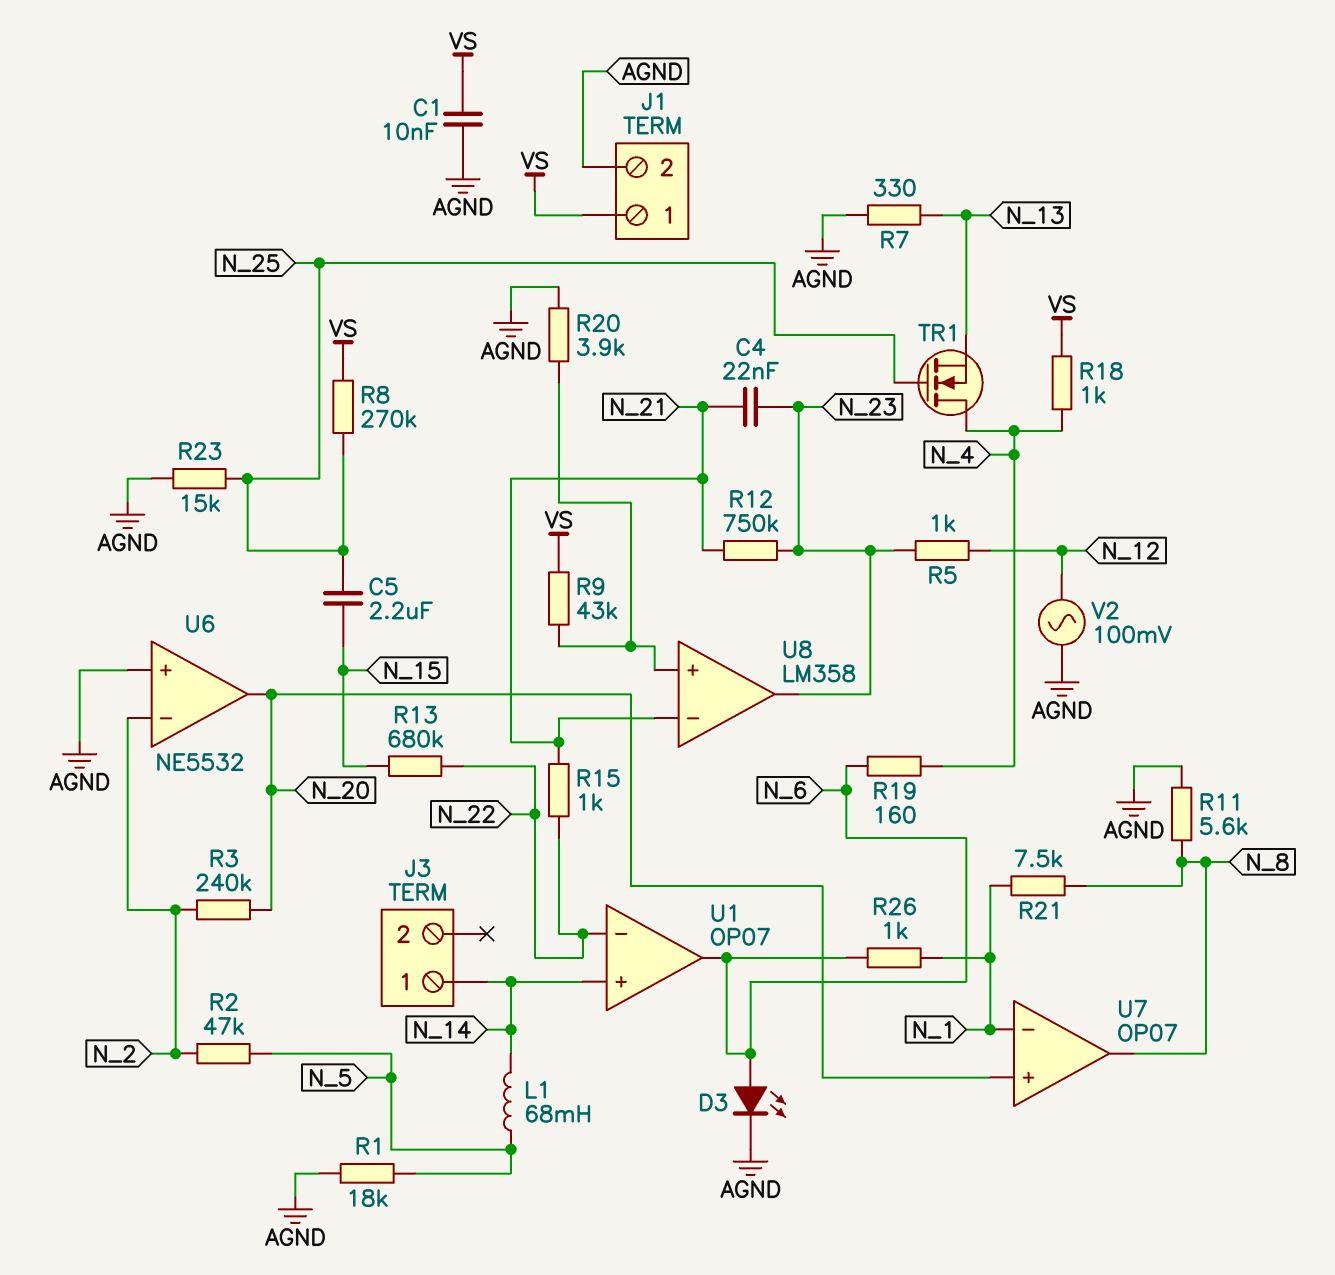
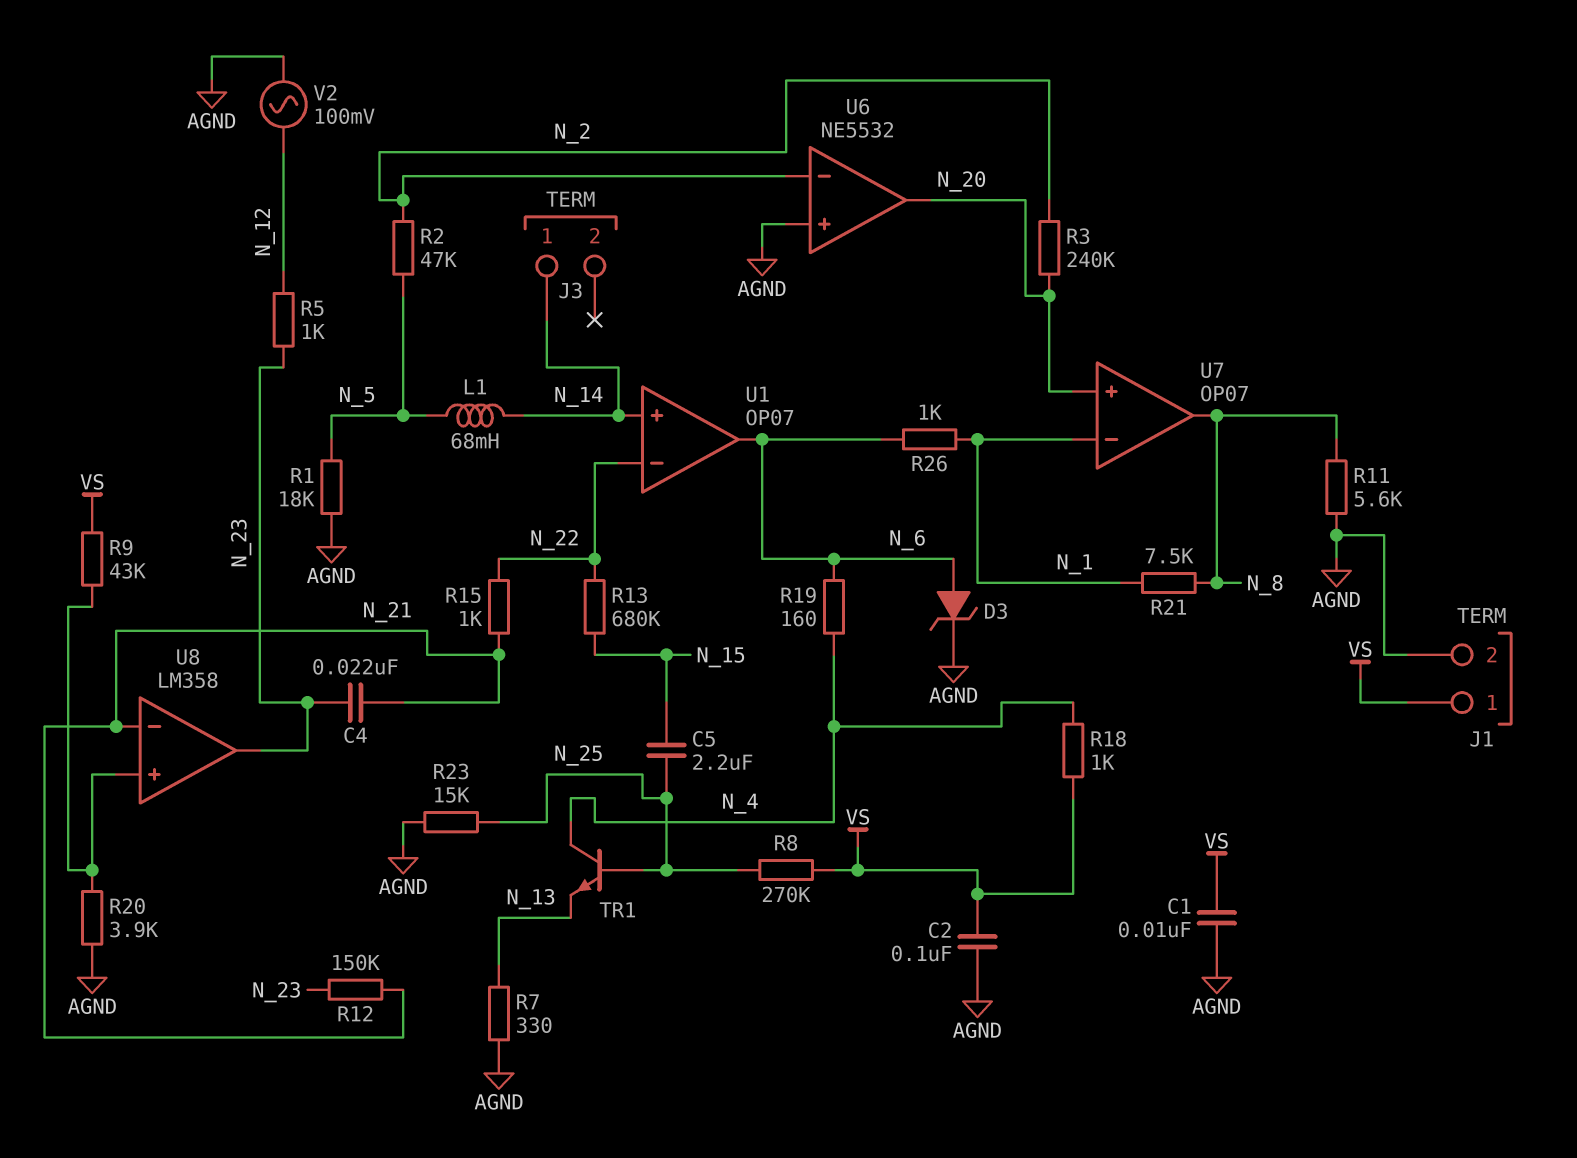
C2: none -> 100nF (AGND, VS)
D3: LED (A N_6, K AGND) -> zener (A N_6, K AGND)
R12: 750k (N_21, N_23) -> 150k (N_21, N_23)
TR1: NMOS (G N_25, D N_4, S N_13) -> NPN (B N_25, C N_4, E N_13)

